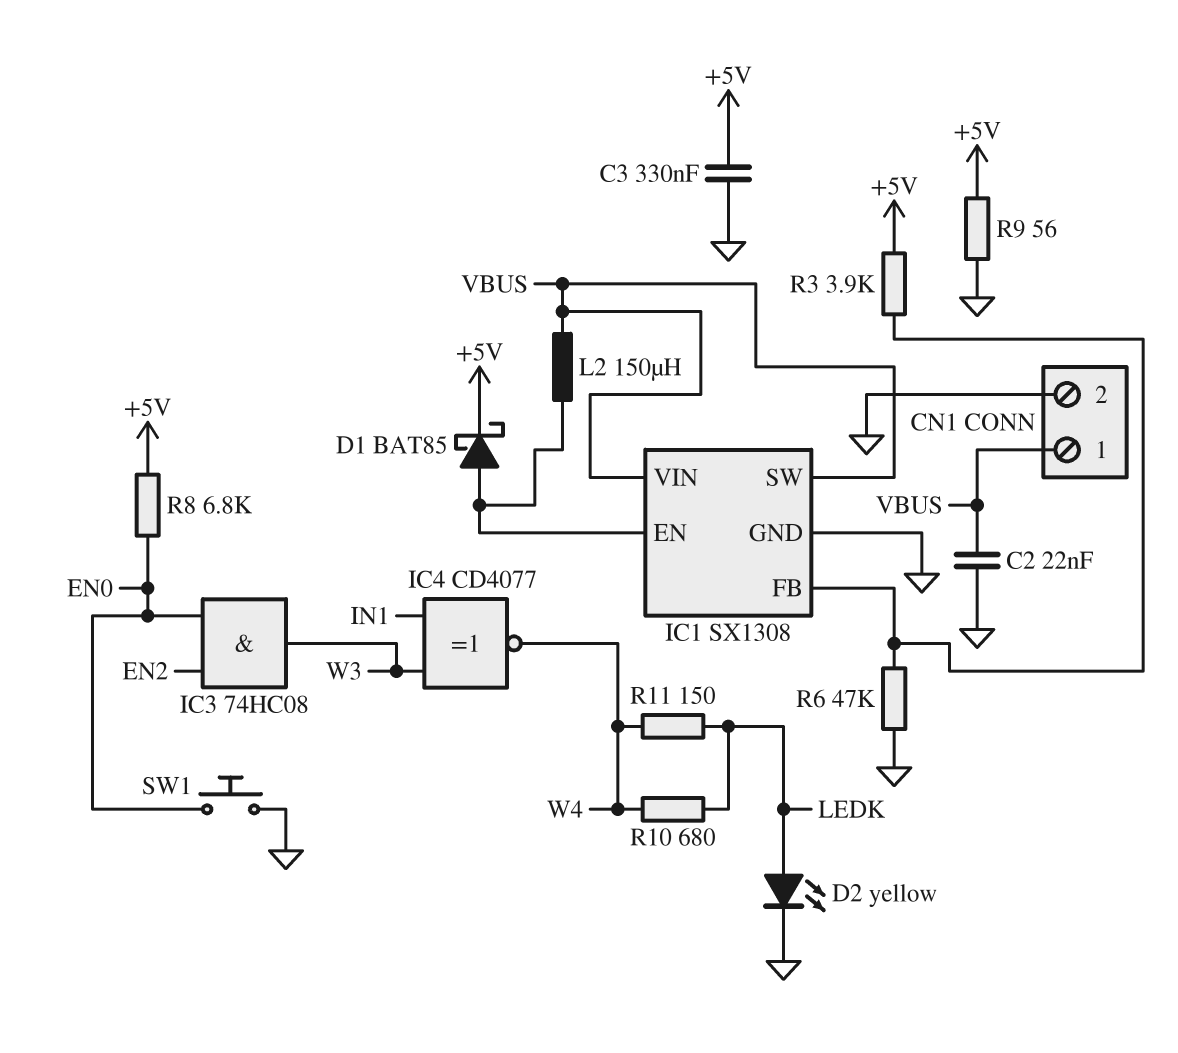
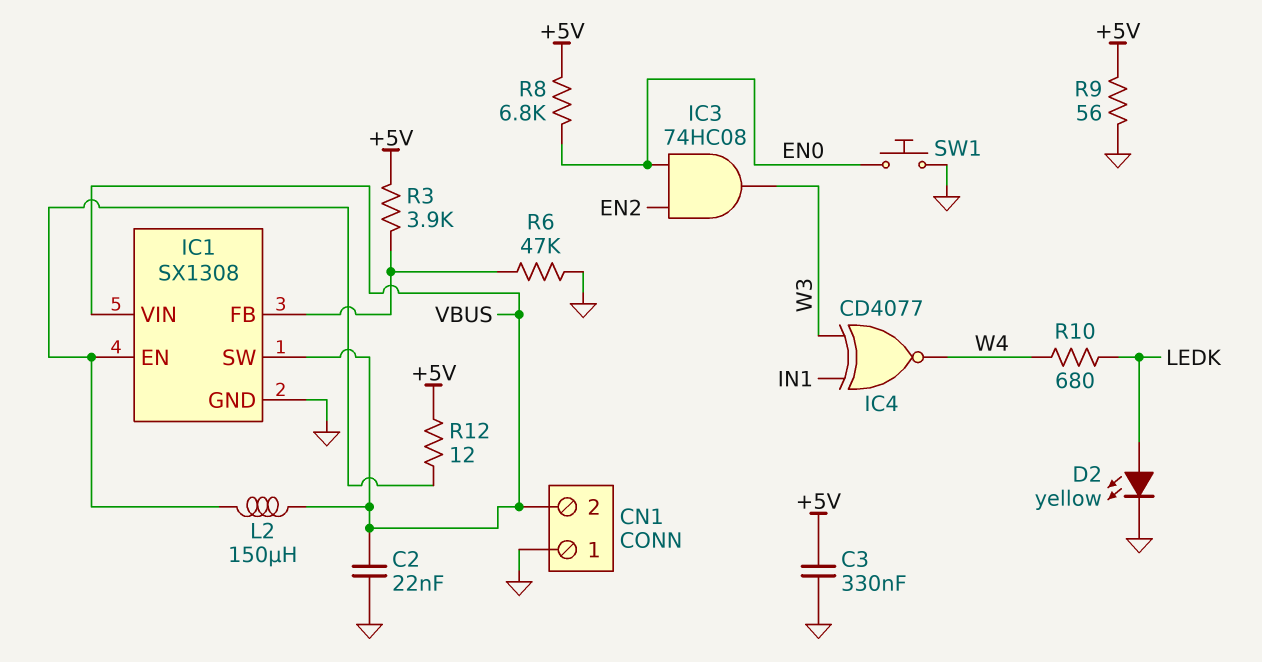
CN1 pin 1: VBUS -> GND
CN1 pin 2: GND -> VBUS
D1: schottky BAT85 (A IC1/EN, K +5V) -> none
R11: 150 (LEDK, W4) -> none
R12: none -> 12 (+5V, IC1/EN)

